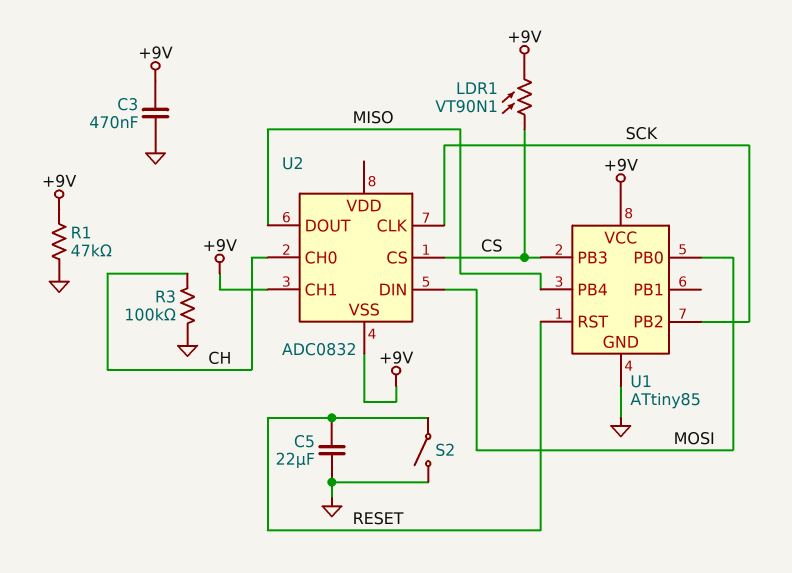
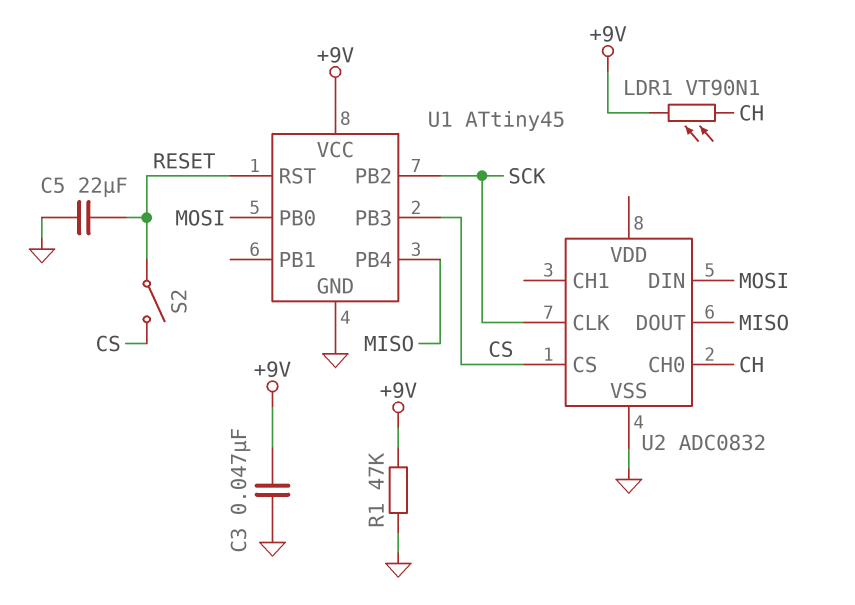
C3: 470nF (+9V, GND) -> 47nF (+9V, GND)
LDR1: VT90N1 (+9V, CS) -> VT90N1 (+9V, CH)
R3: 100k (CH, GND) -> none
S2: switch (GND, RESET) -> switch (CS, RESET)
U1: ATtiny85 -> ATtiny45
U2 pin CH1: +9V -> none
U2 pin VSS: +9V -> GND

